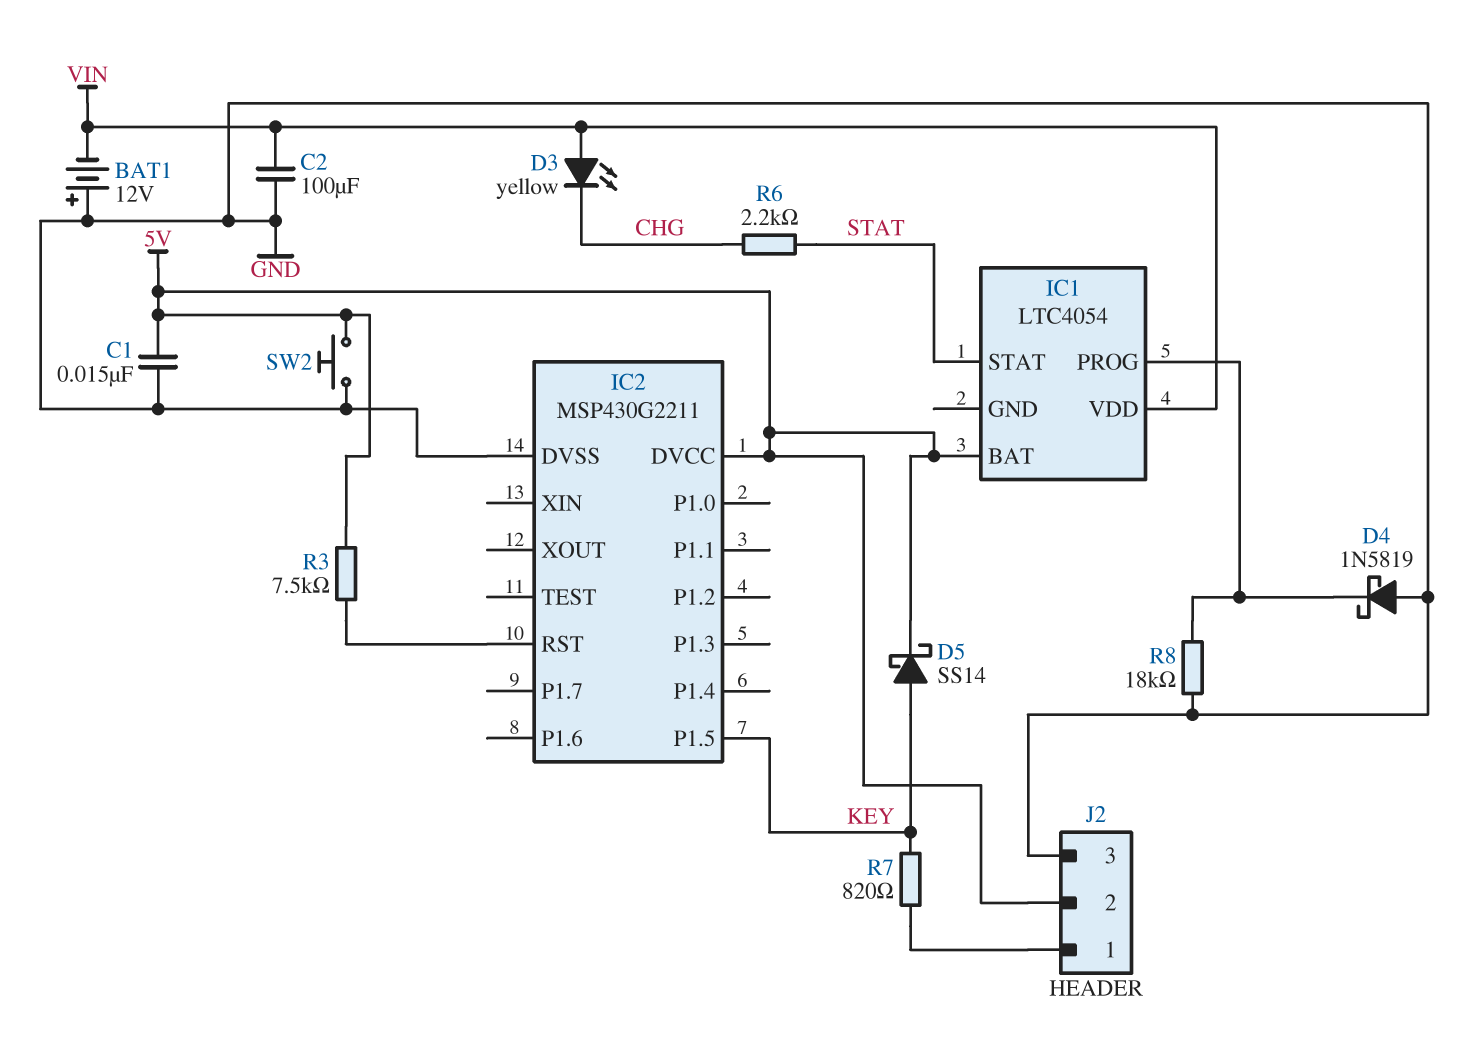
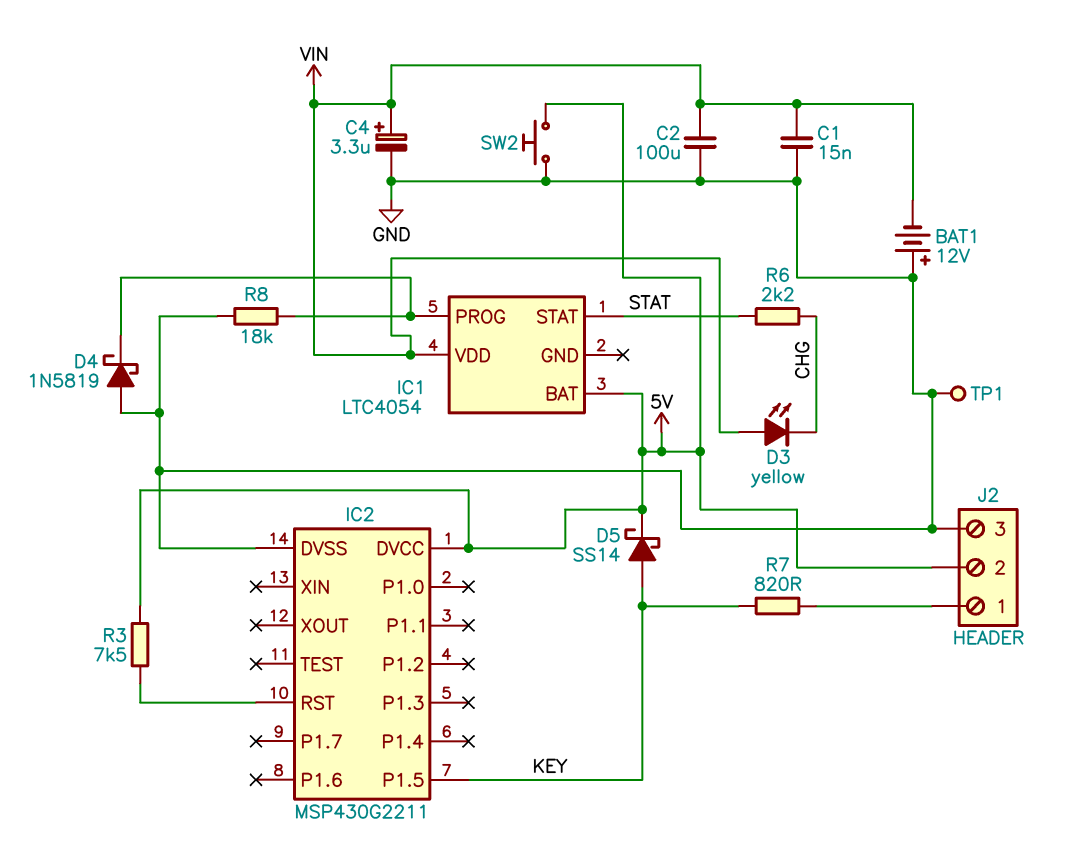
C1: 15nF (5V, GND) -> 15nF (GND, VIN)
C4: none -> 3.3uF (plus VIN, minus GND)
TP1: none -> test point (GND)

